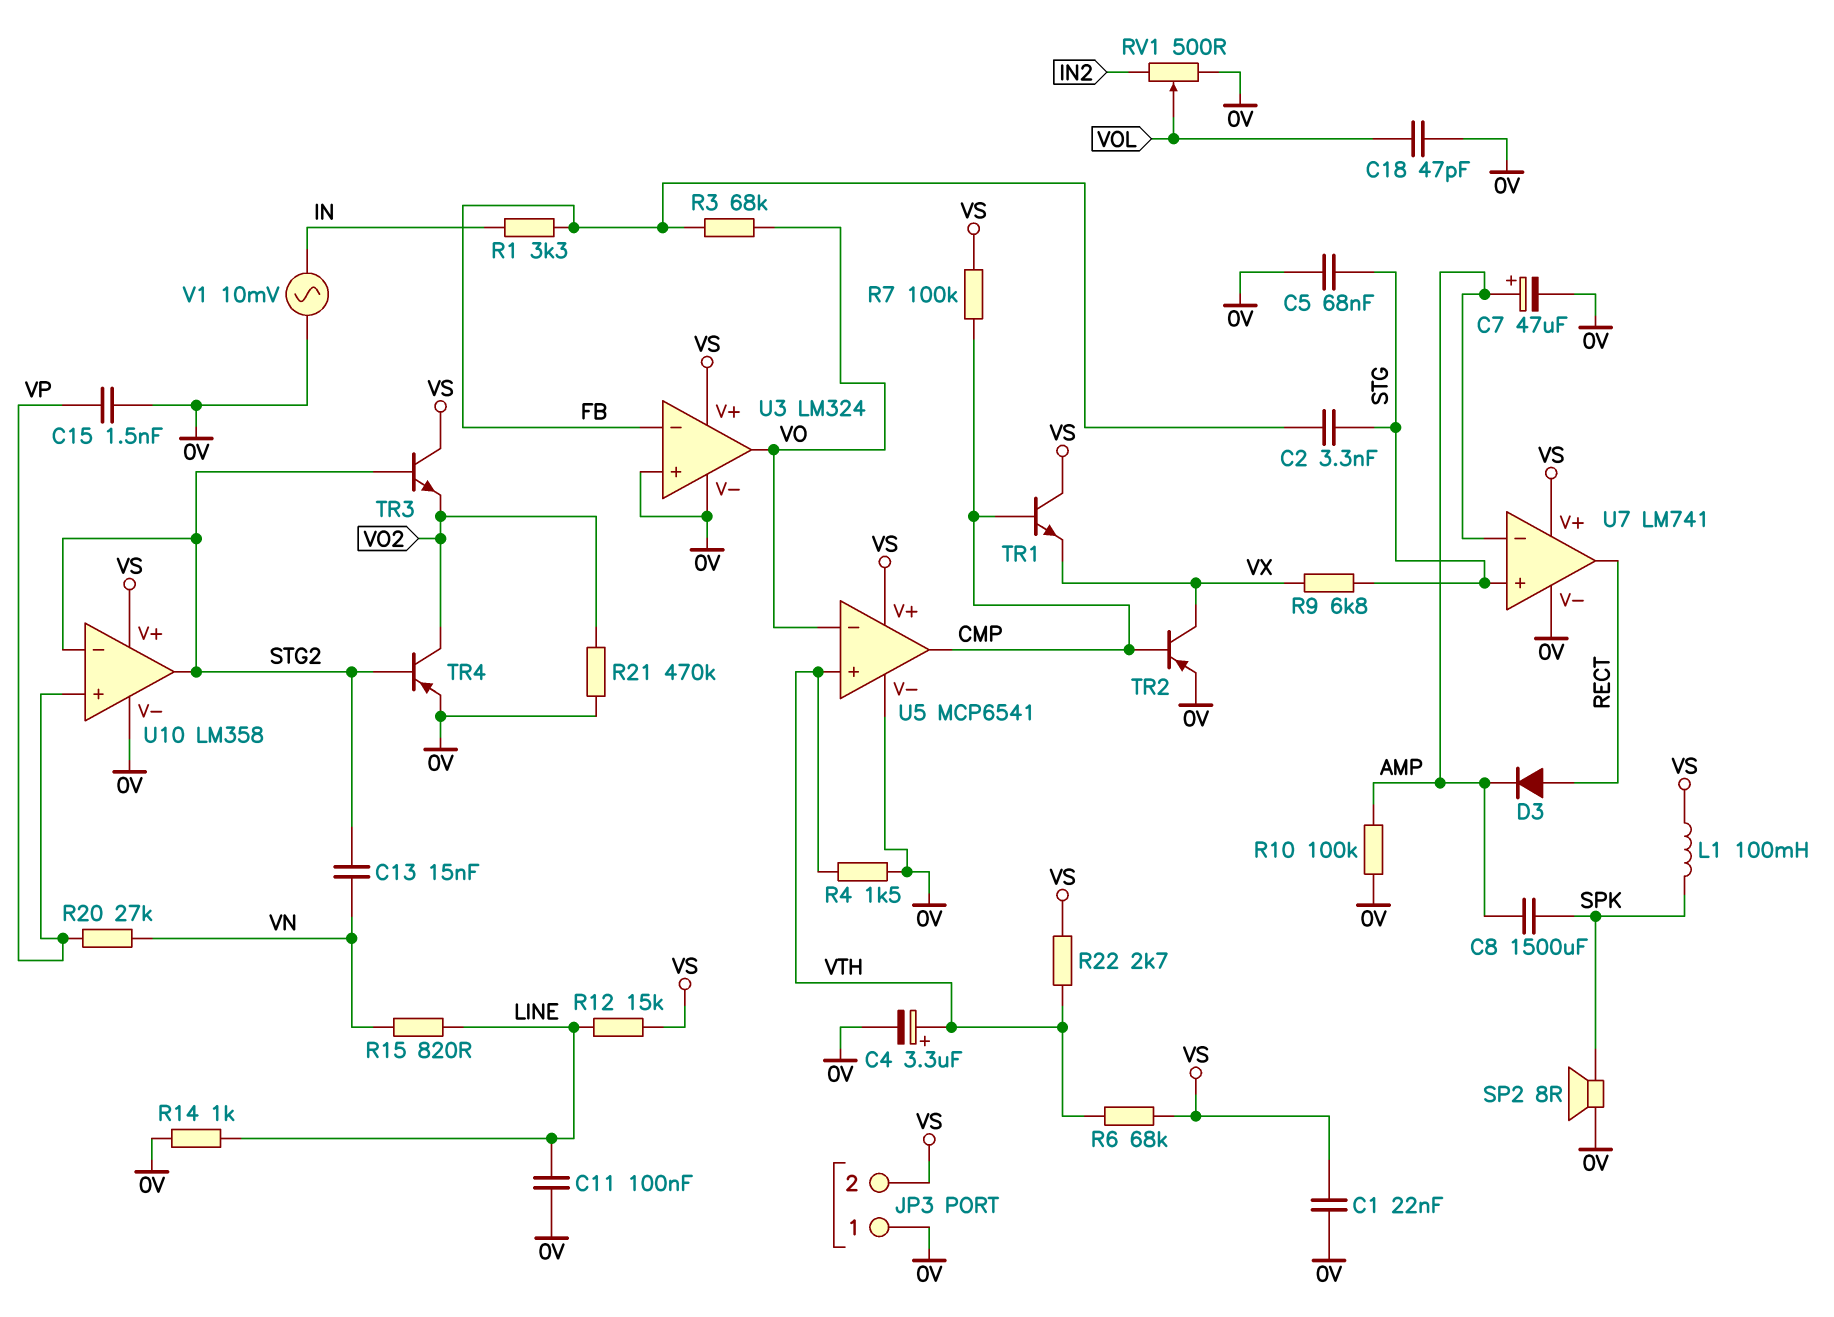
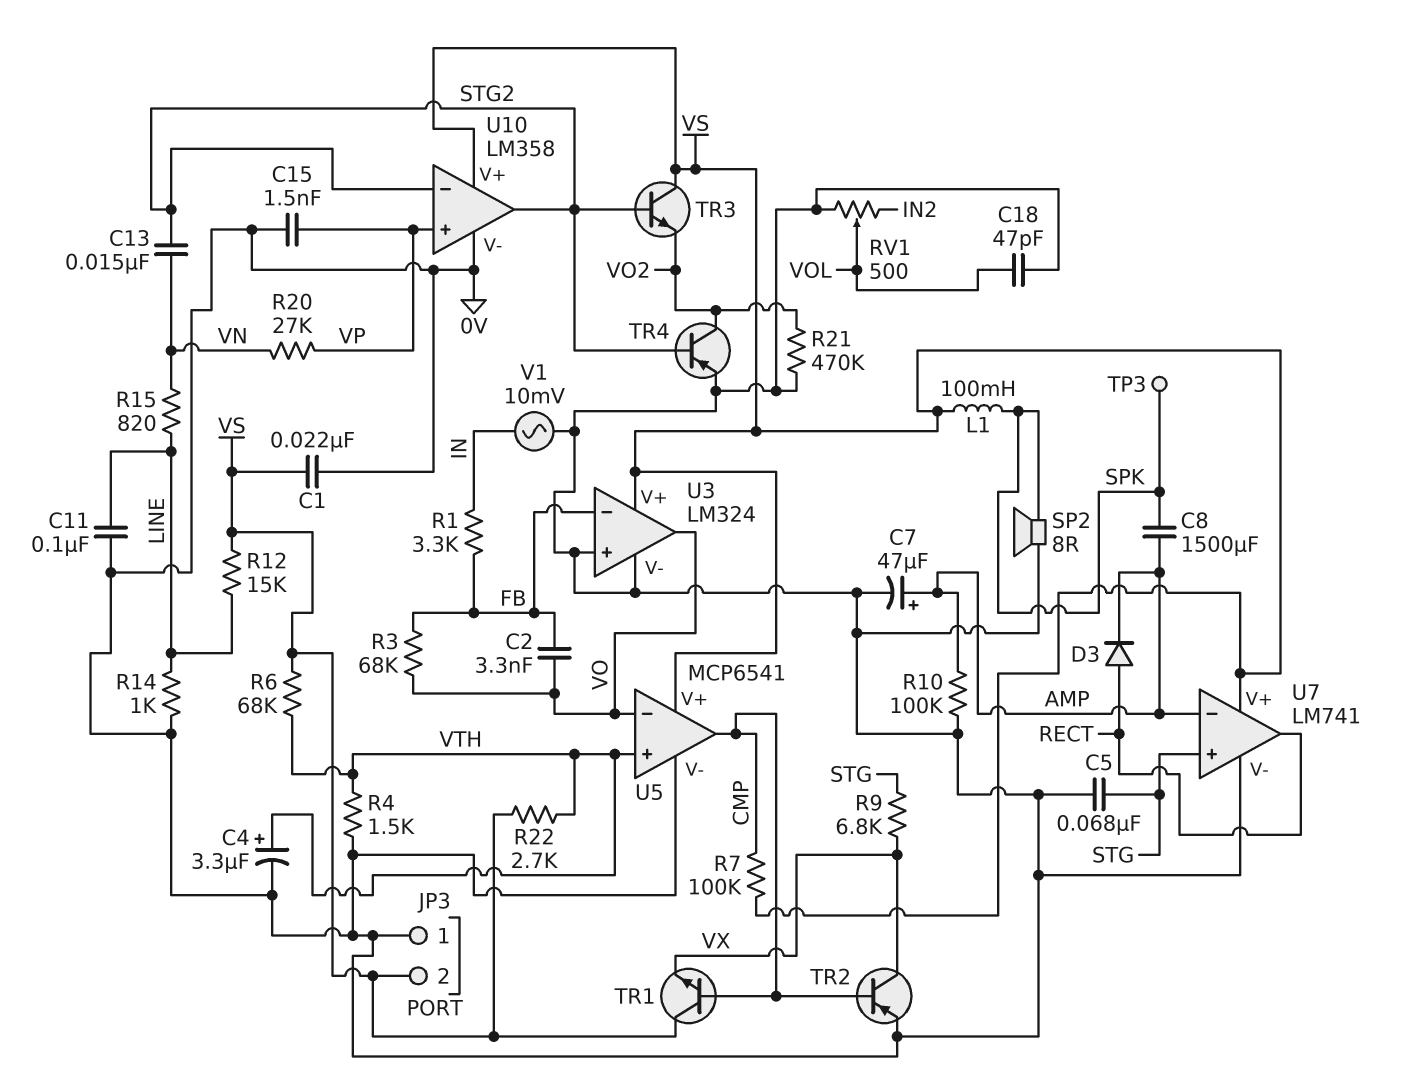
C2: 3.3nF (FB, STG) -> 3.3nF (FB, VO)
TP3: none -> test point (SPK)

